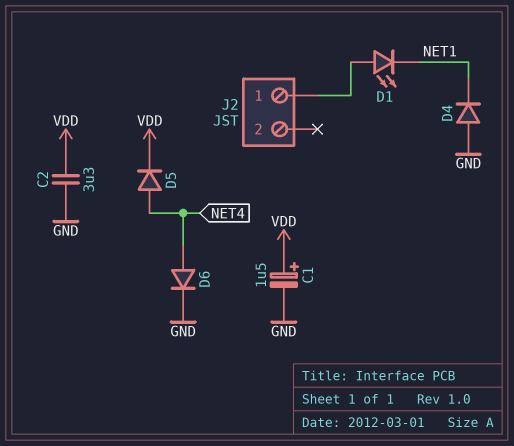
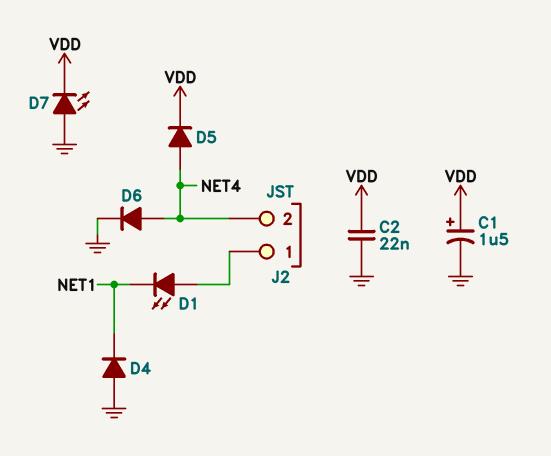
C2: 3.3uF (GND, VDD) -> 22nF (GND, VDD)
D7: none -> LED (A GND, K VDD)
J2 pin 2: none -> NET4

